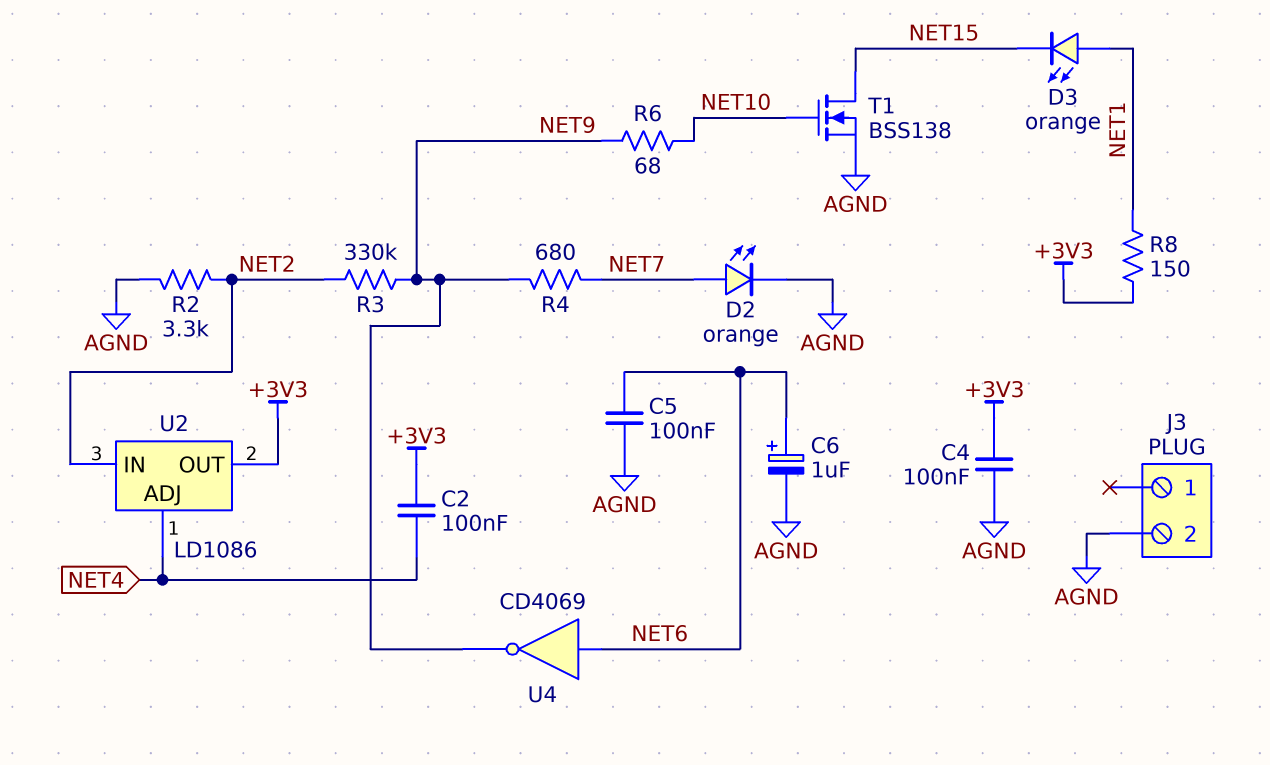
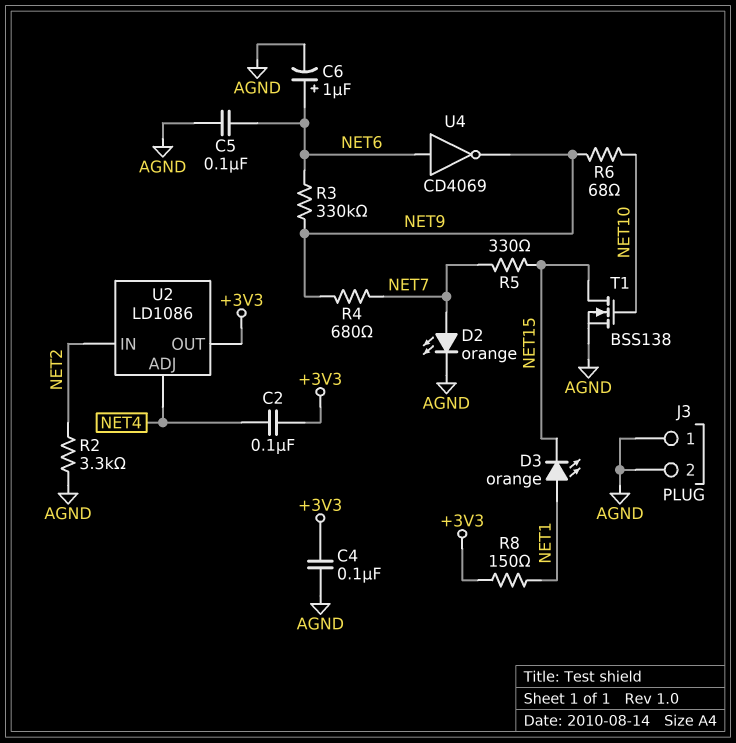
J3 pin 1: none -> AGND
R3: 330k (NET2, NET9) -> 330k (NET6, NET9)
R5: none -> 330 (NET7, NET15)

